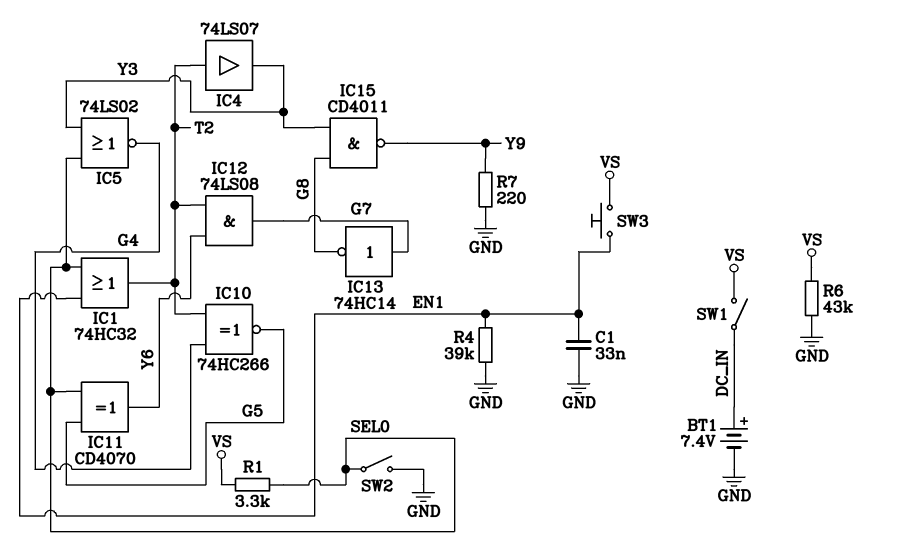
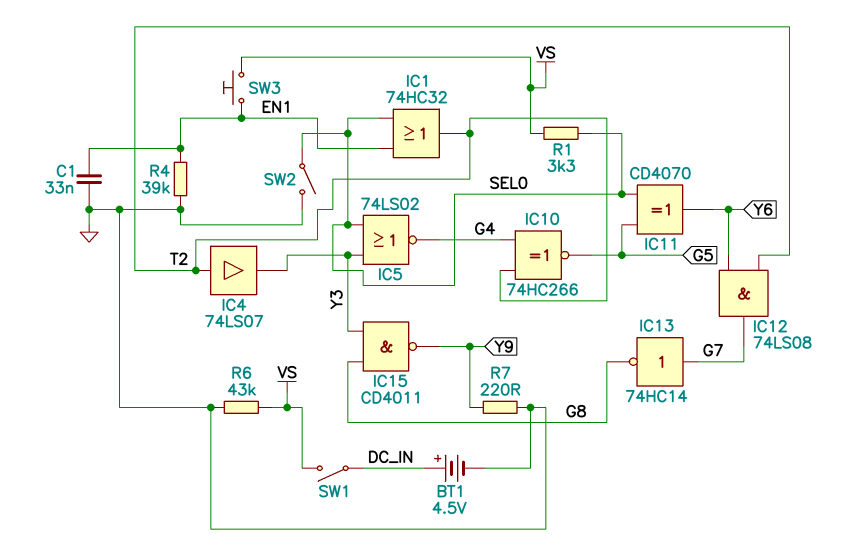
BT1: 7.4V (plus DC_IN, minus GND) -> 4.5V (plus DC_IN, minus GND)

